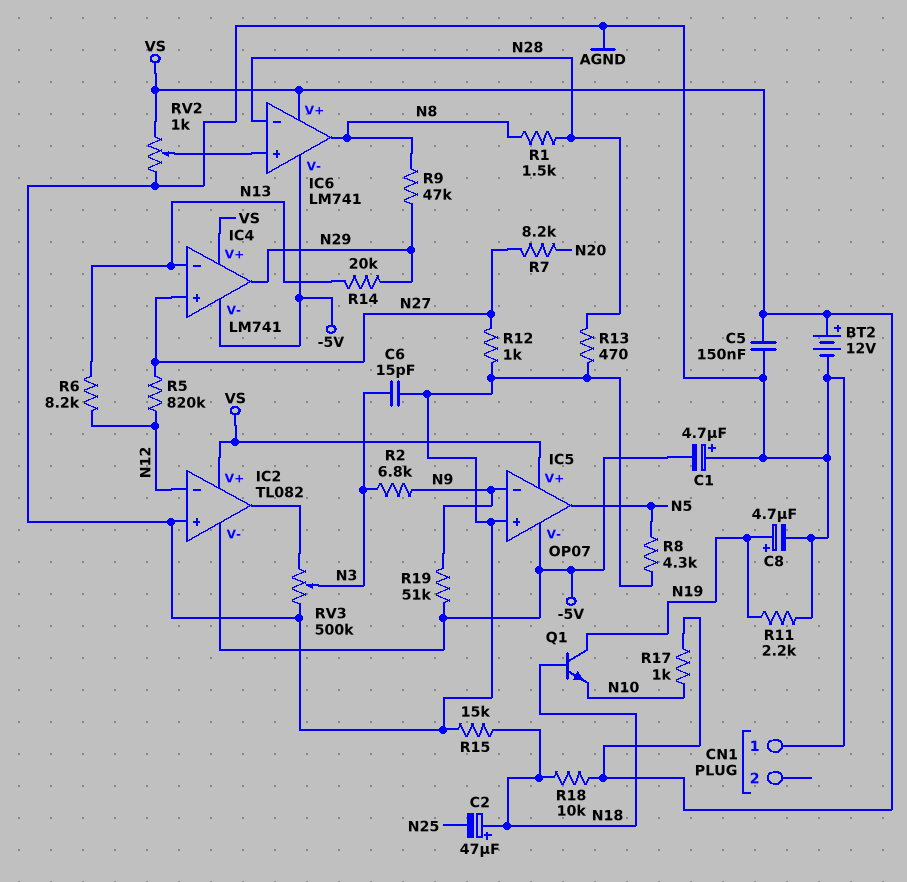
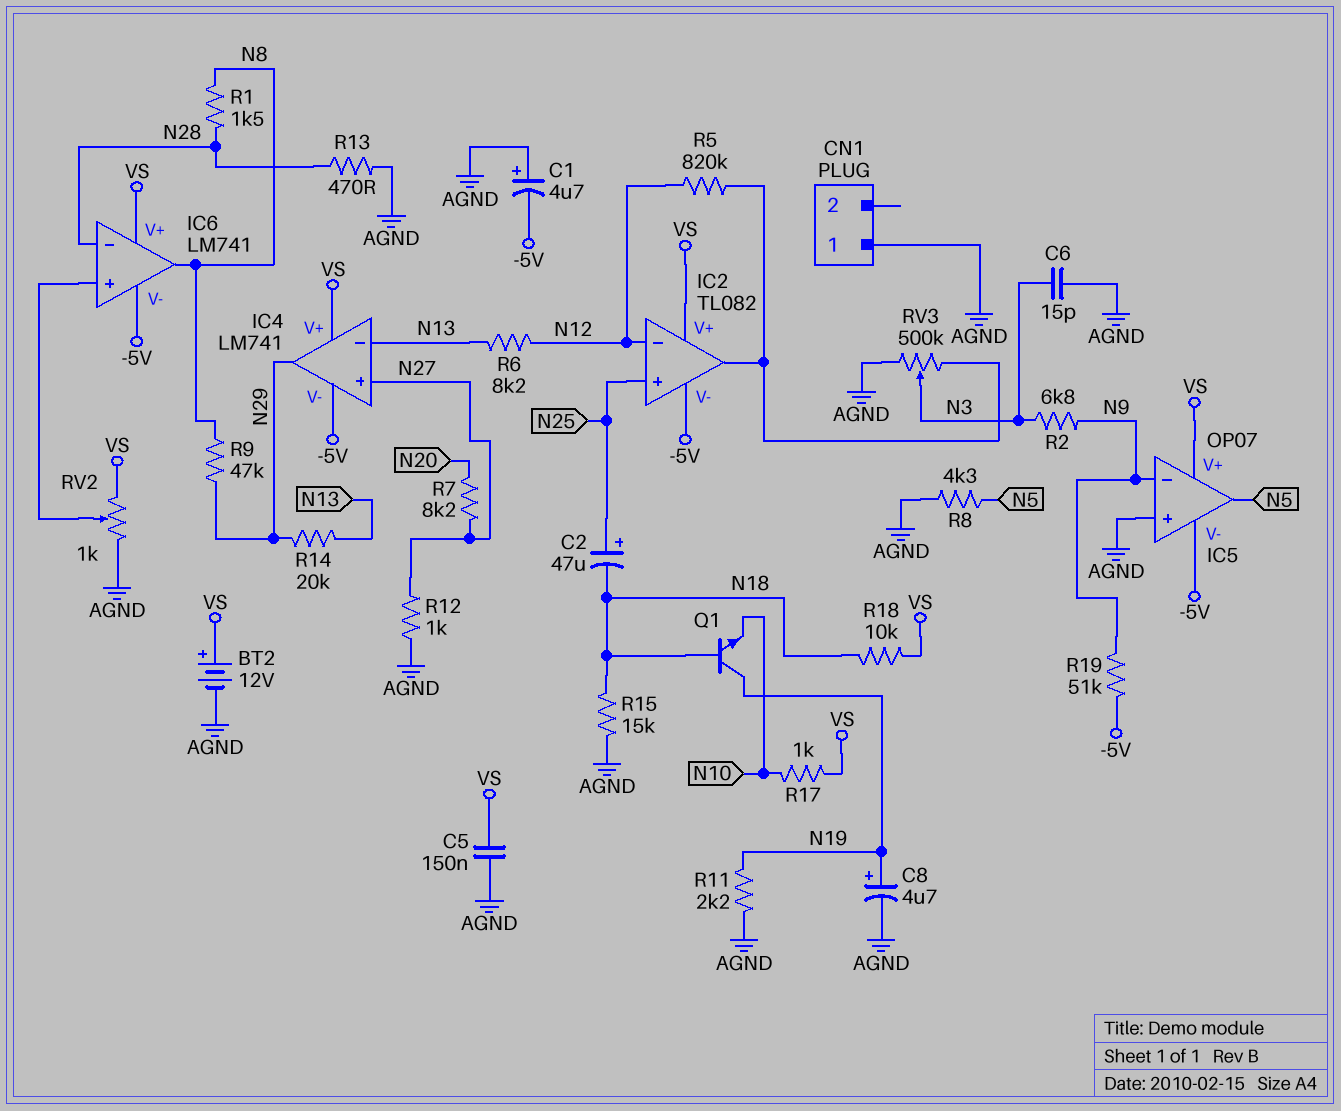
C2: 47uF (plus N18, minus N25) -> 47uF (plus N25, minus N18)
IC2 pin in+: AGND -> N25
R5: 820k (N12, N27) -> 820k (IC2/out, N12)

